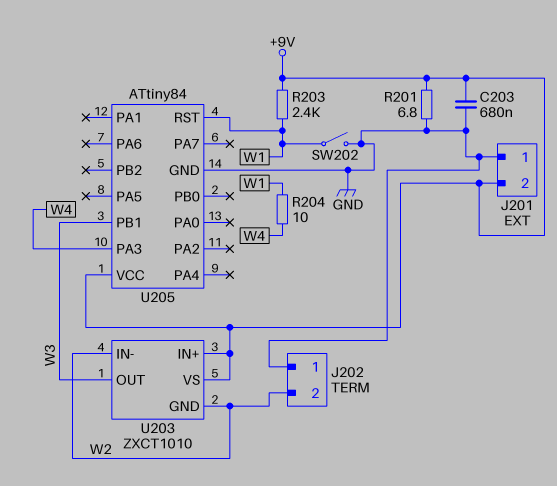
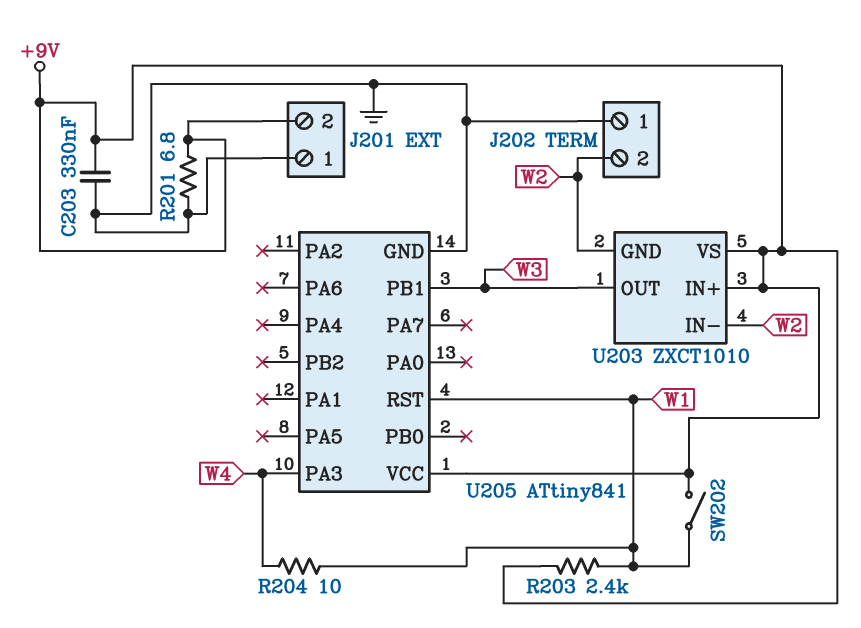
C203: 680nF (+9V, GND) -> 330nF (+9V, GND)
SW202: switch (GND, W1) -> switch (+9V, W1)
U205: ATtiny84 -> ATtiny841

